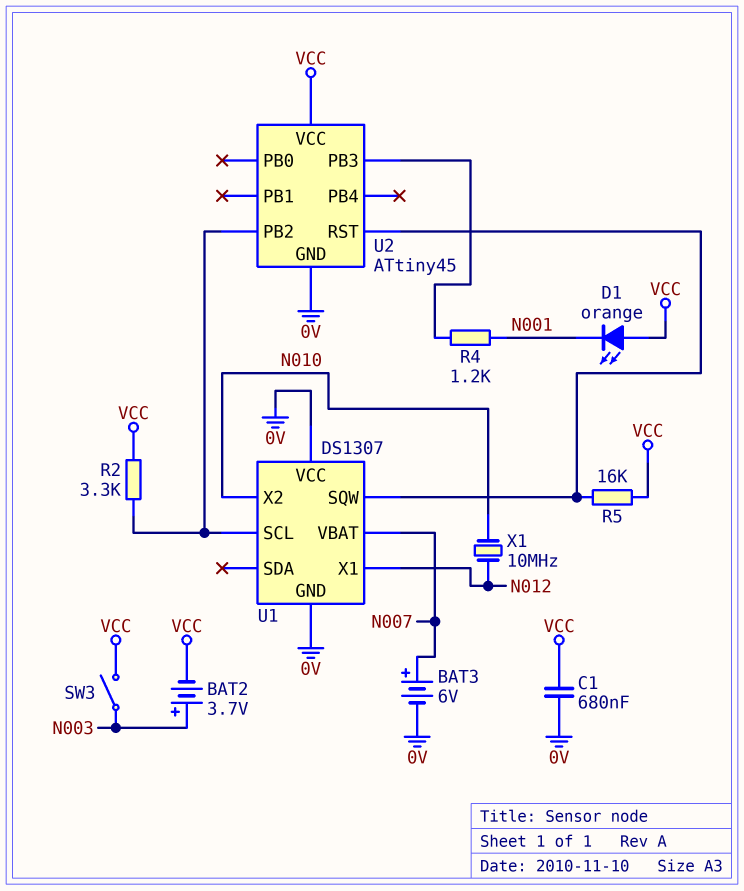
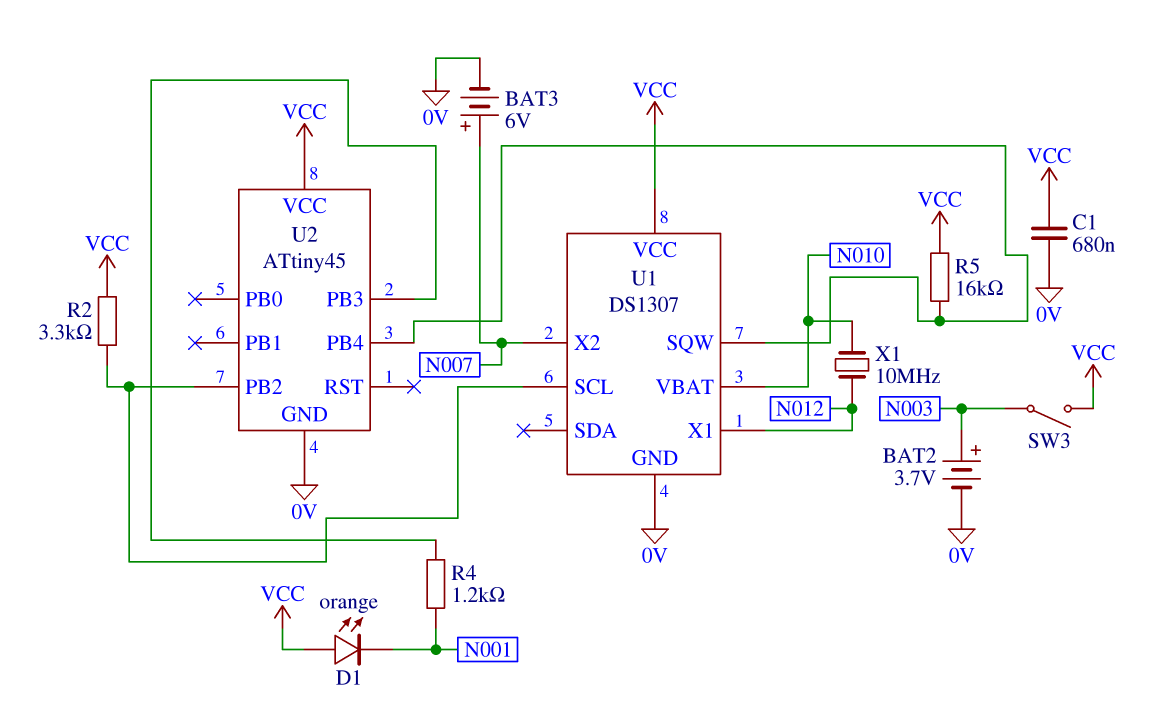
BAT2: 3.7V (plus N003, minus VCC) -> 3.7V (plus N003, minus 0V)
U1 pin VBAT: N007 -> N010
U1 pin VCC: 0V -> VCC
U1 pin X2: N010 -> N007
U2 pin PB4: none -> U1/SQW
U2 pin RST: U1/SQW -> none

